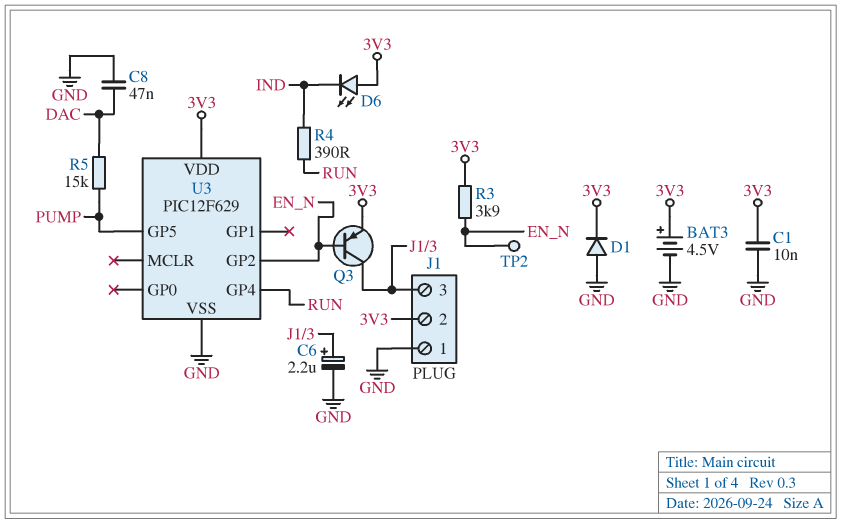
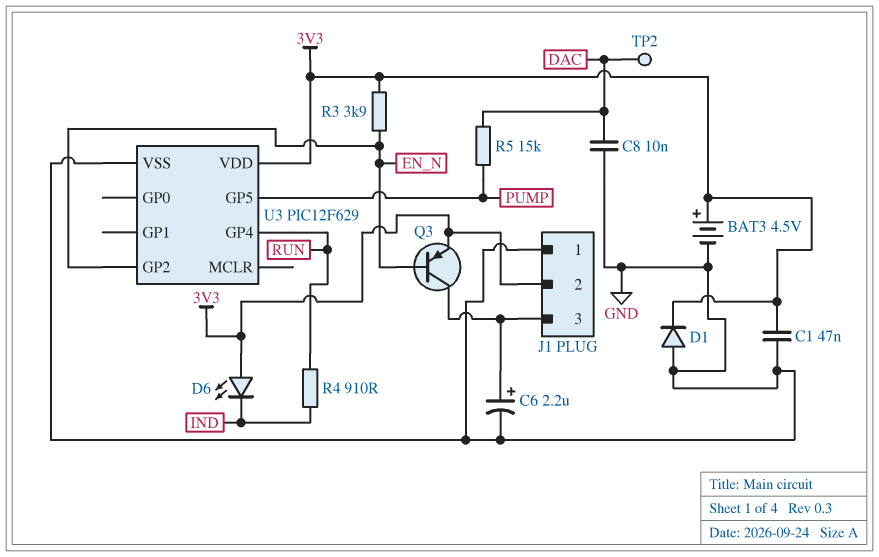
C1: 10nF (3V3, GND) -> 47nF (3V3, GND)
C8: 47nF (DAC, GND) -> 10nF (DAC, GND)
R4: 390 (IND, RUN) -> 910 (IND, RUN)
TP2: test point (EN_N) -> test point (DAC)

